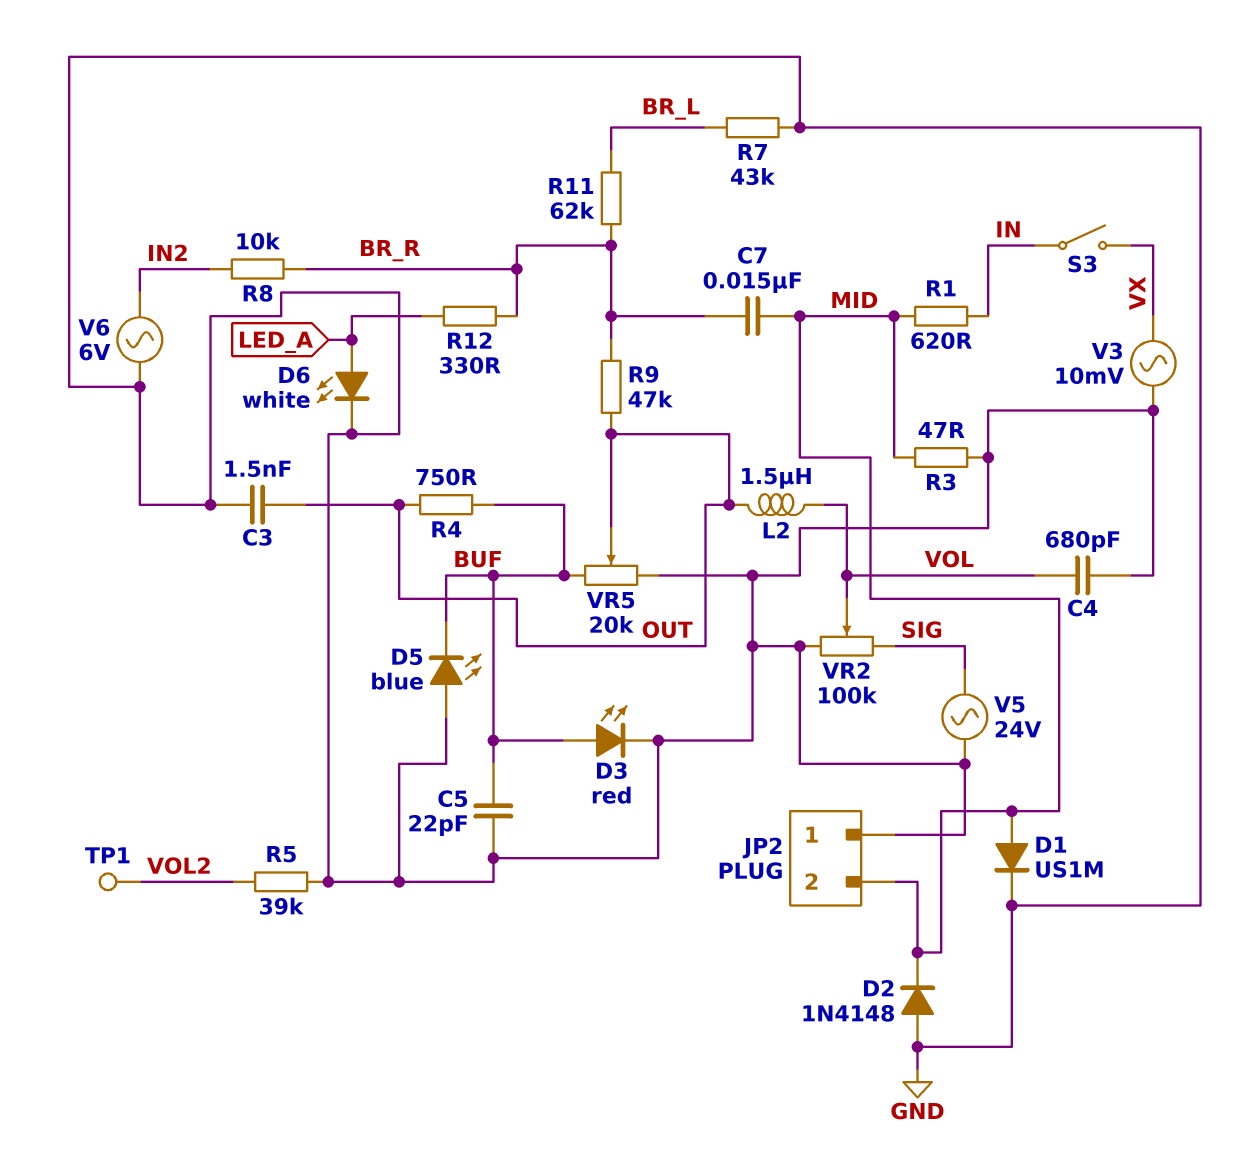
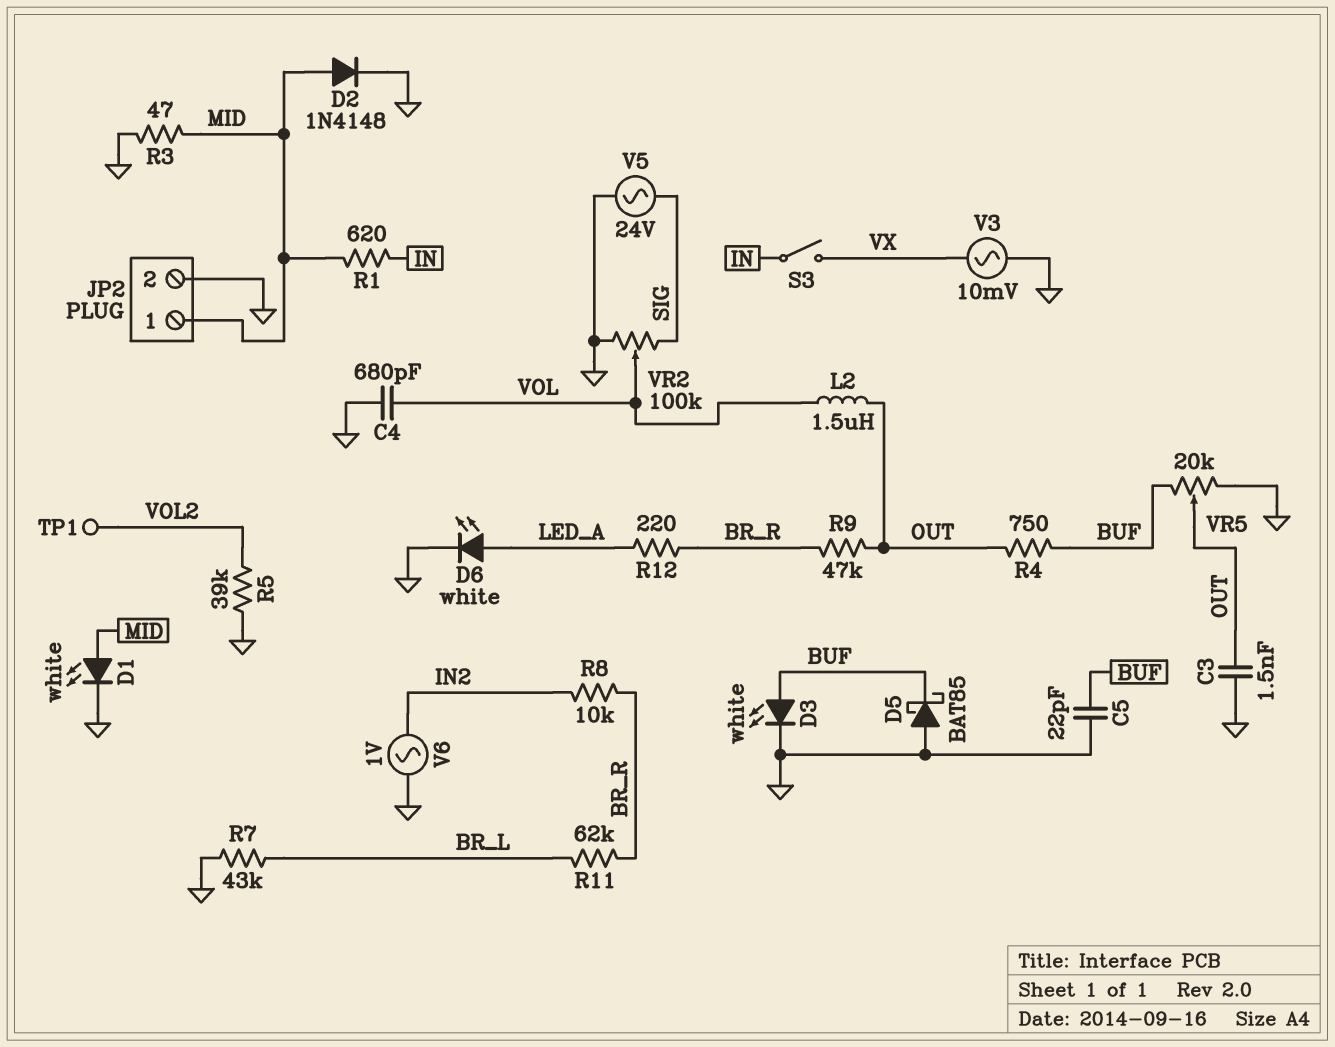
C7: 15nF (BR_R, MID) -> none
D1: diode US1M (A MID, K GND) -> LED white (A MID, K GND)
D2: diode 1N4148 (A GND, K MID) -> diode 1N4148 (A MID, K GND)
D3: LED red (A BUF, K GND) -> LED white (A BUF, K GND)
D5: LED blue (A GND, K BUF) -> schottky BAT85 (A GND, K BUF)
JP2 pin 1: GND -> MID
JP2 pin 2: MID -> GND
R12: 330 (BR_R, LED_A) -> 220 (BR_R, LED_A)
V6: AC 6V (GND, IN2) -> AC 1V (GND, IN2)

